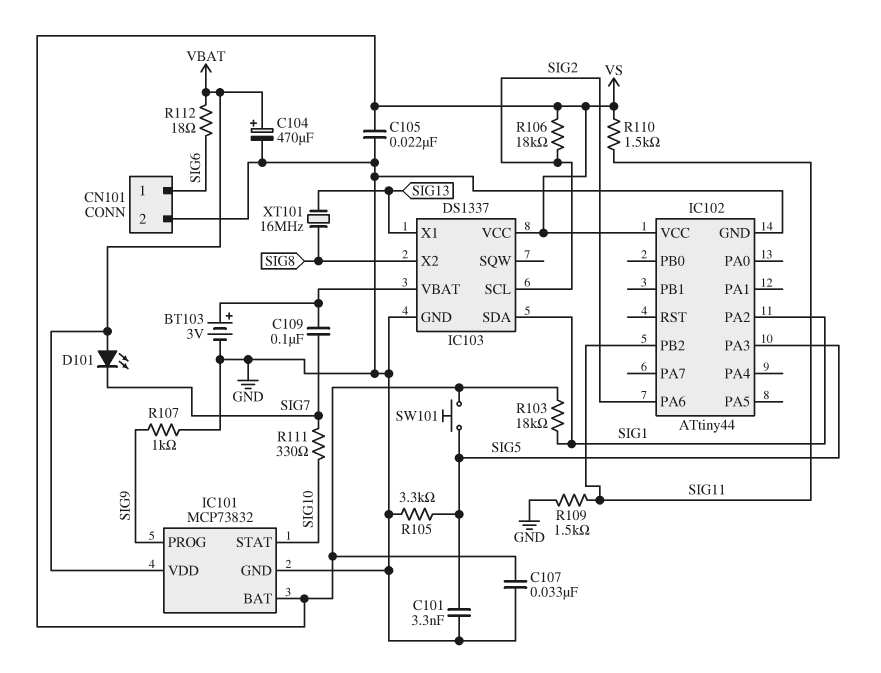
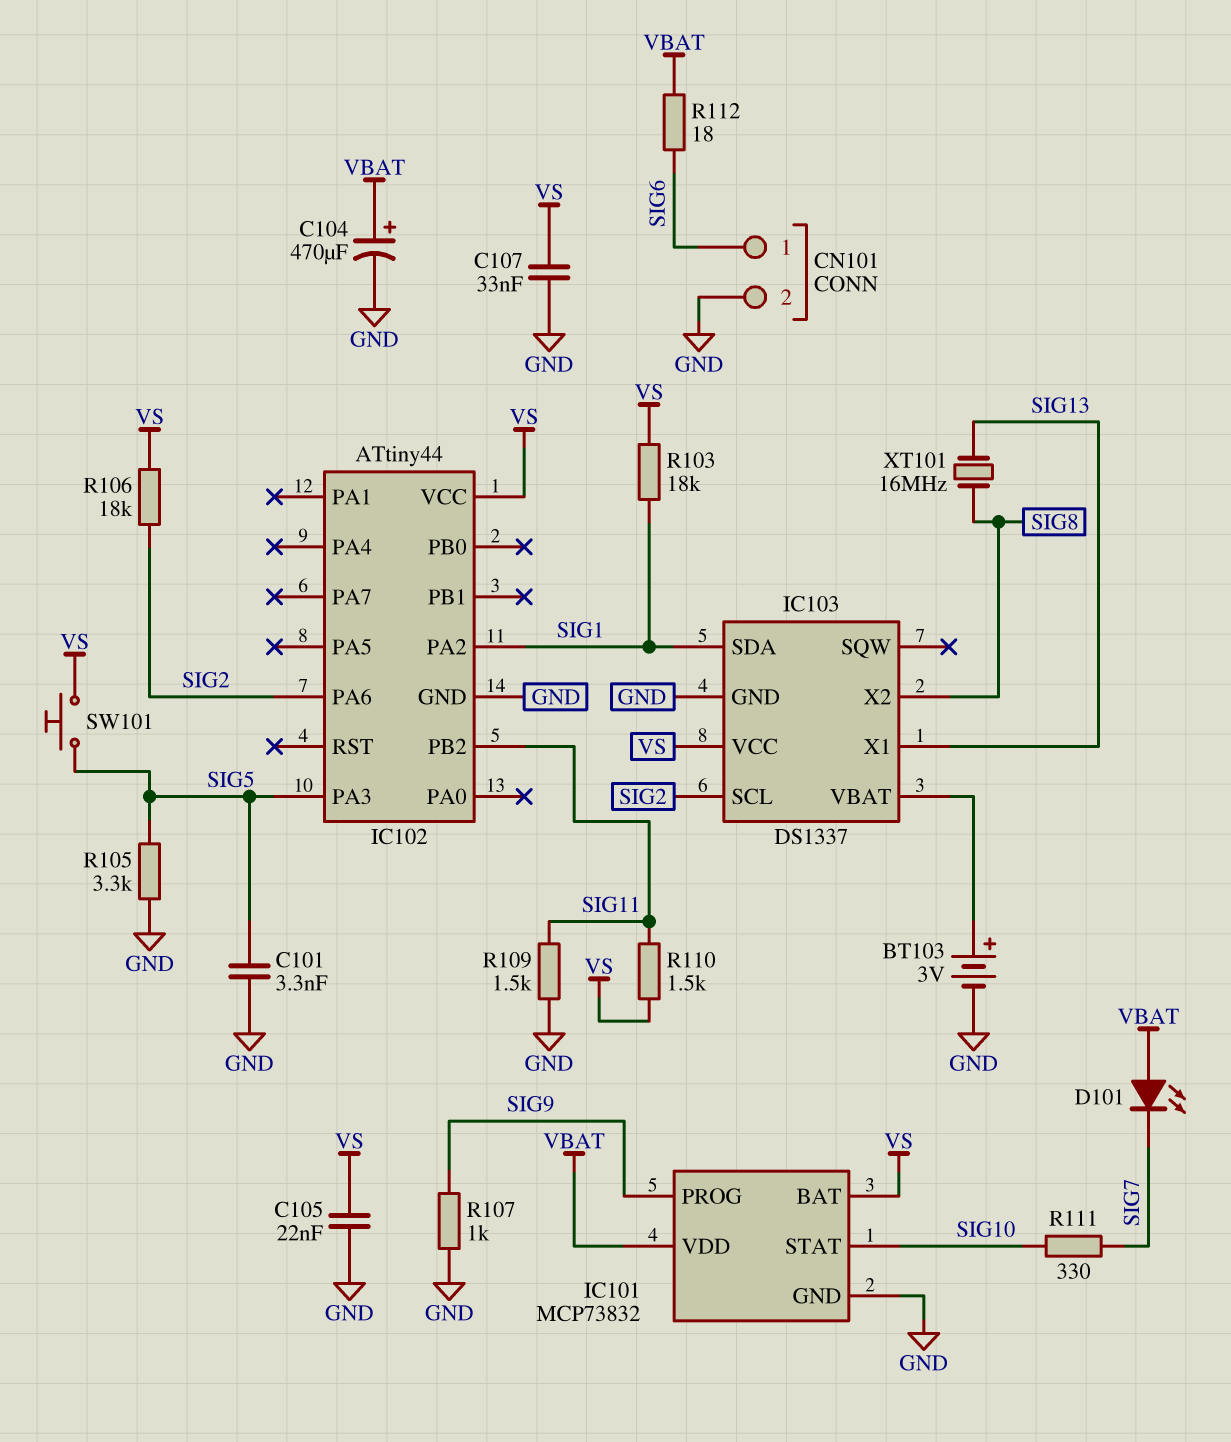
C109: 100nF (IC103/VBAT, SIG7) -> none

